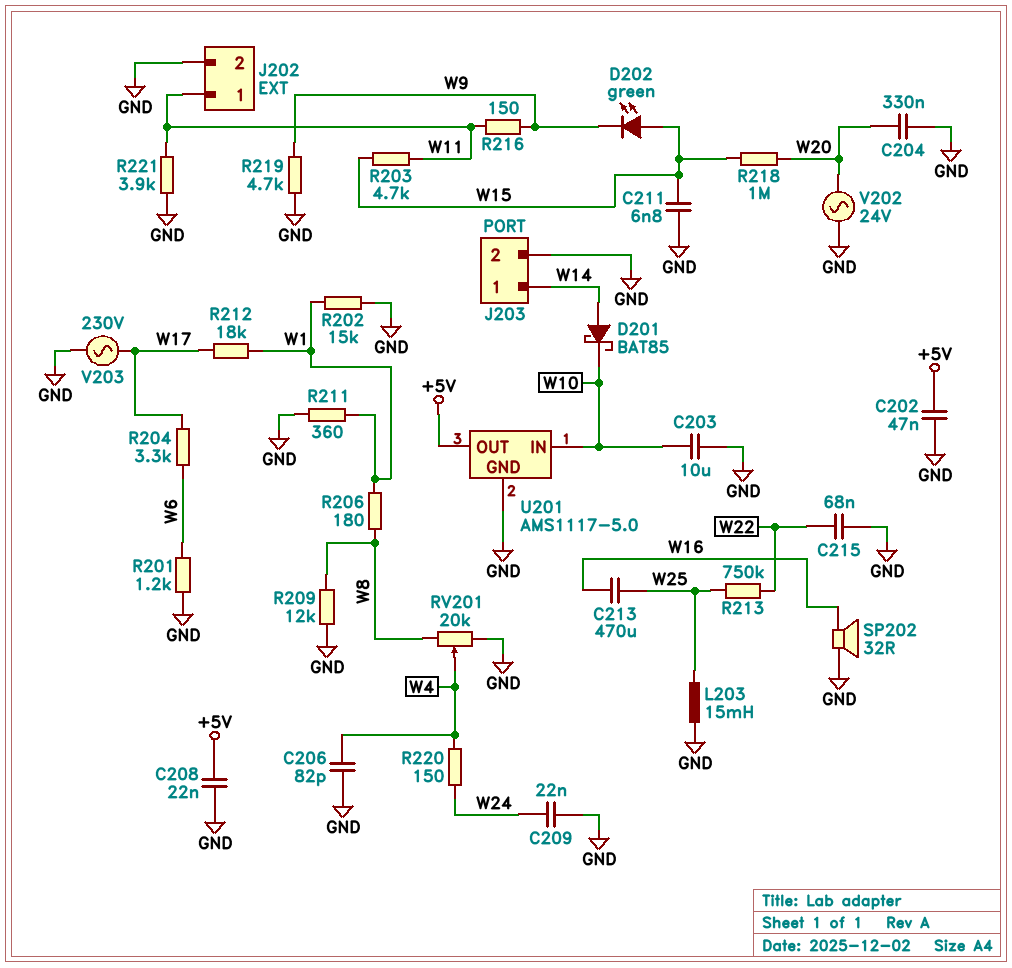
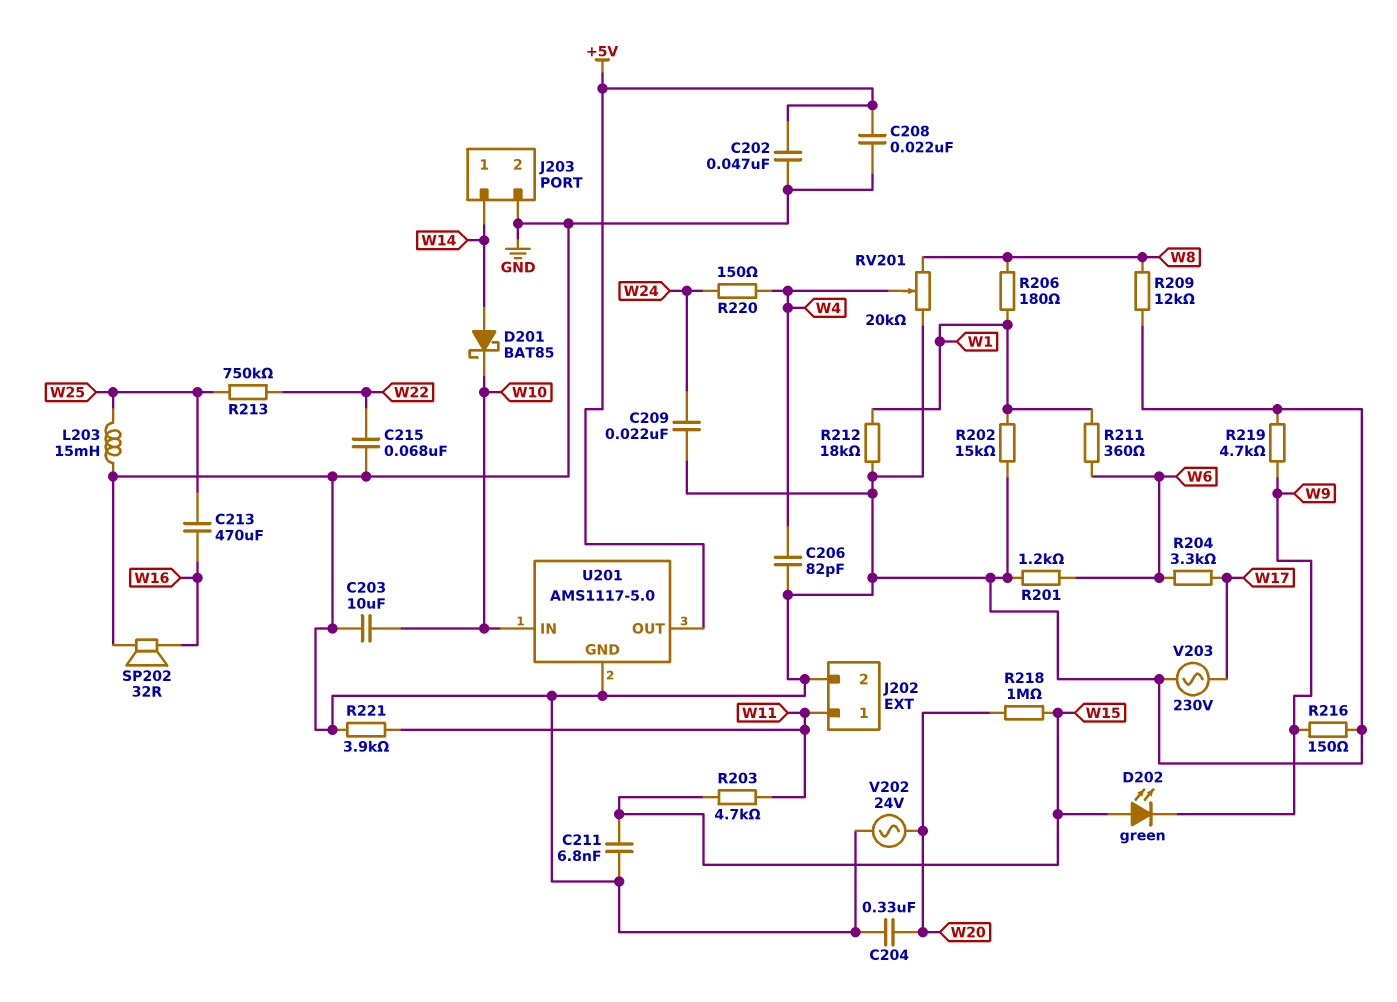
R211: 360 (GND, W1) -> 360 (W1, W6)
R212: 18k (W1, W17) -> 18k (GND, W1)
R216: 150 (W9, W11) -> 150 (GND, W9)

